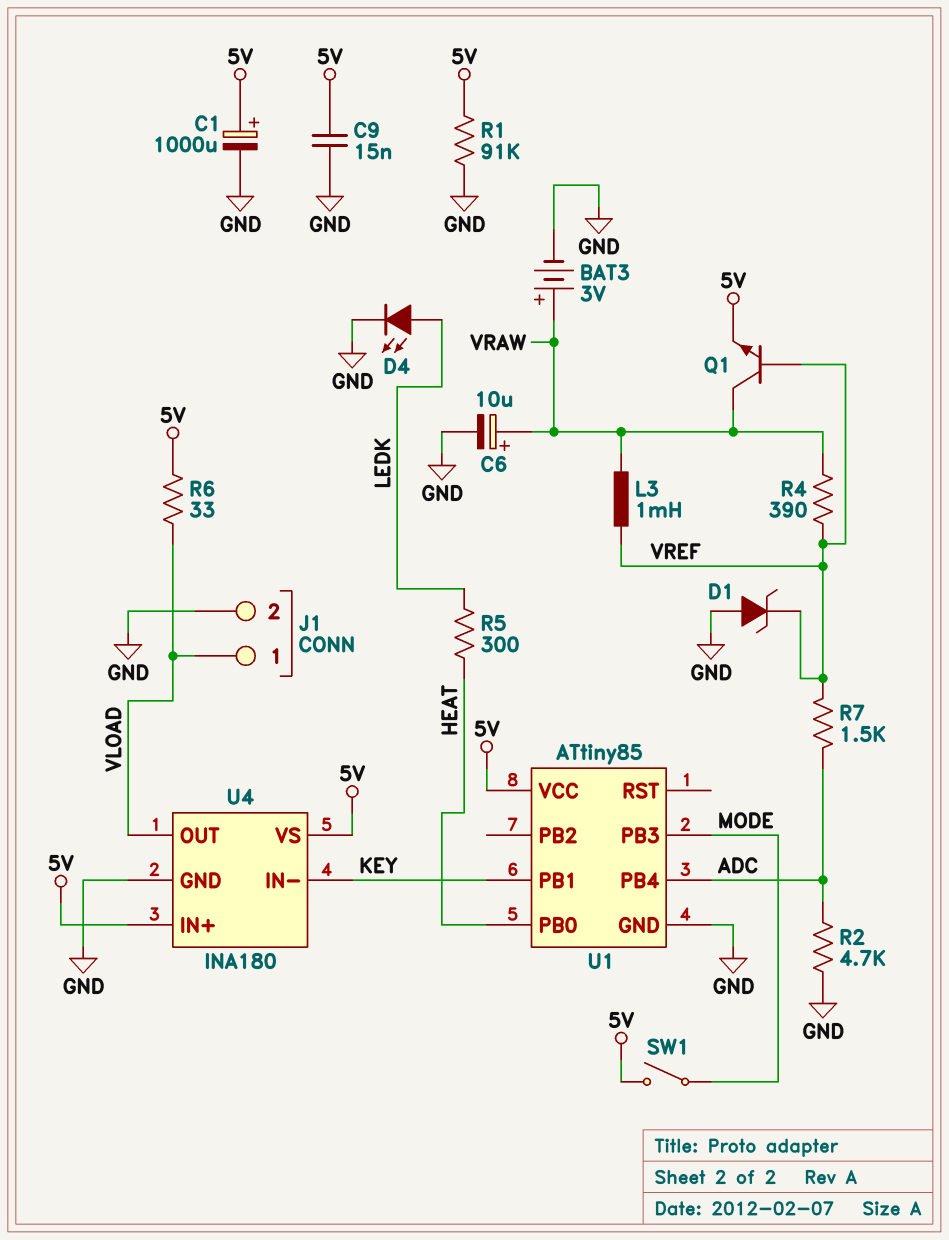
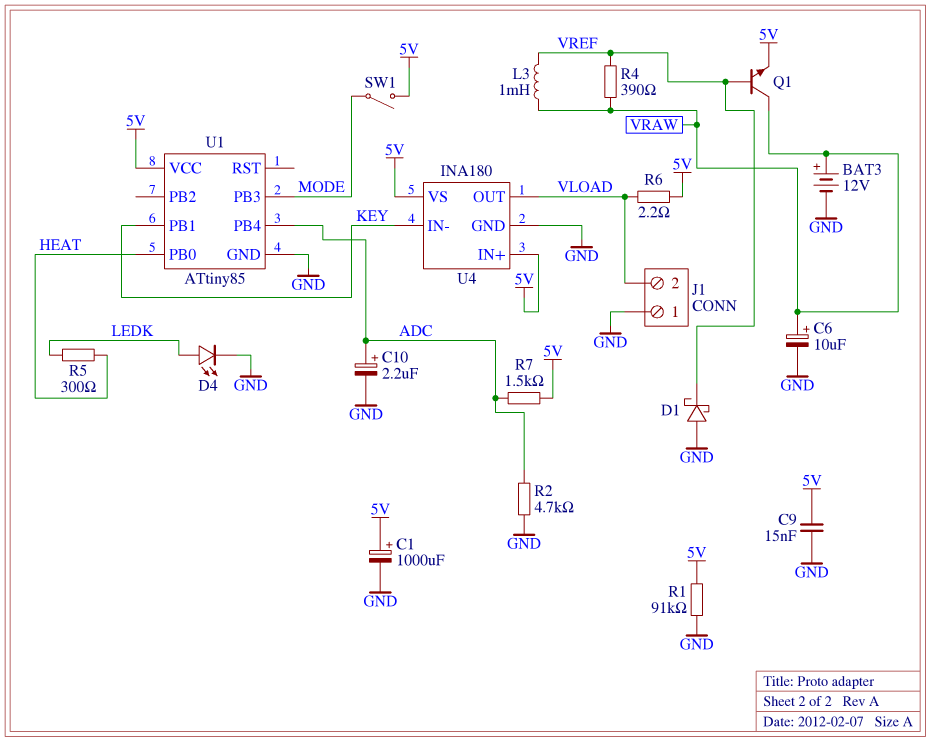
BAT3: 3V (plus VRAW, minus GND) -> 12V (plus VRAW, minus GND)
C10: none -> 2.2uF (plus ADC, minus GND)
D1: zener (A GND, K VREF) -> schottky (A GND, K VREF)
J1 pin 1: VLOAD -> GND
J1 pin 2: GND -> VLOAD
R6: 33 (5V, VLOAD) -> 2.2 (5V, VLOAD)
R7: 1.5k (ADC, VREF) -> 1.5k (5V, ADC)

